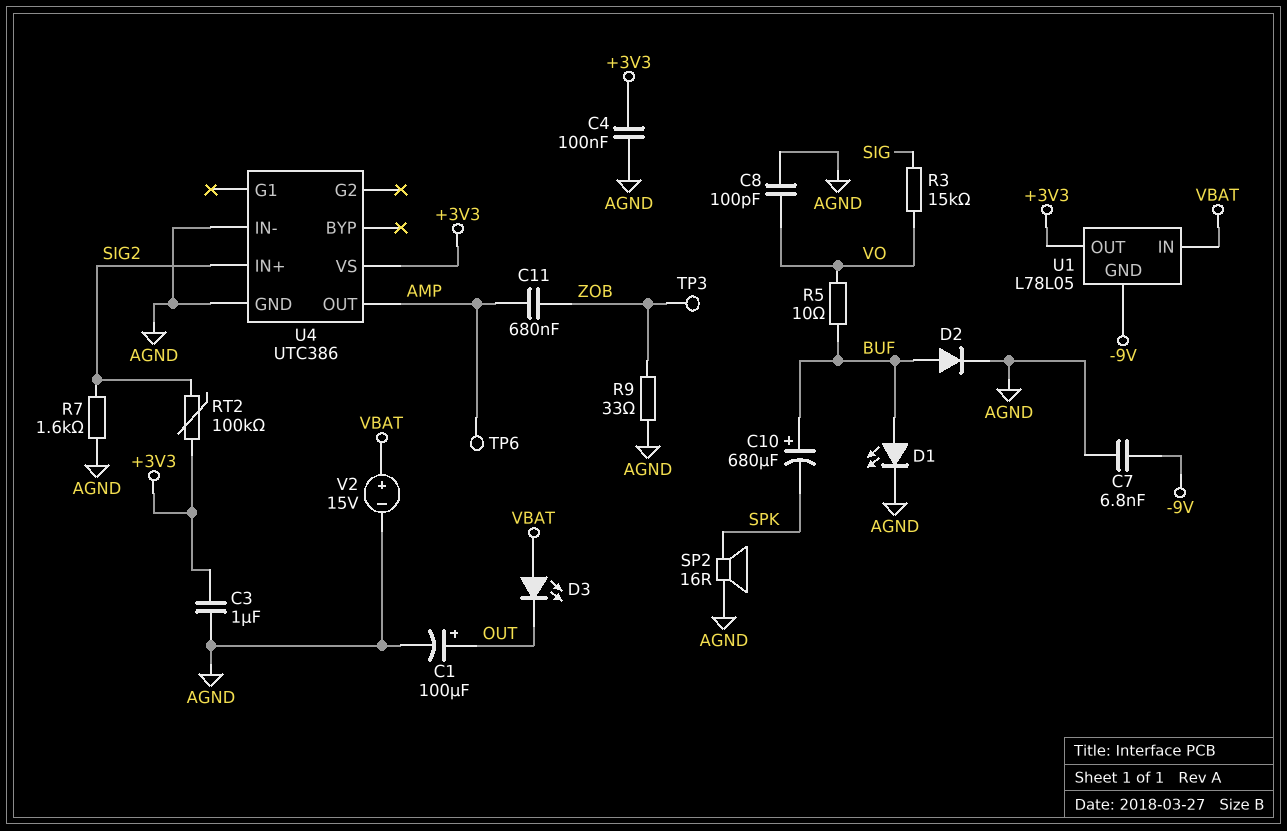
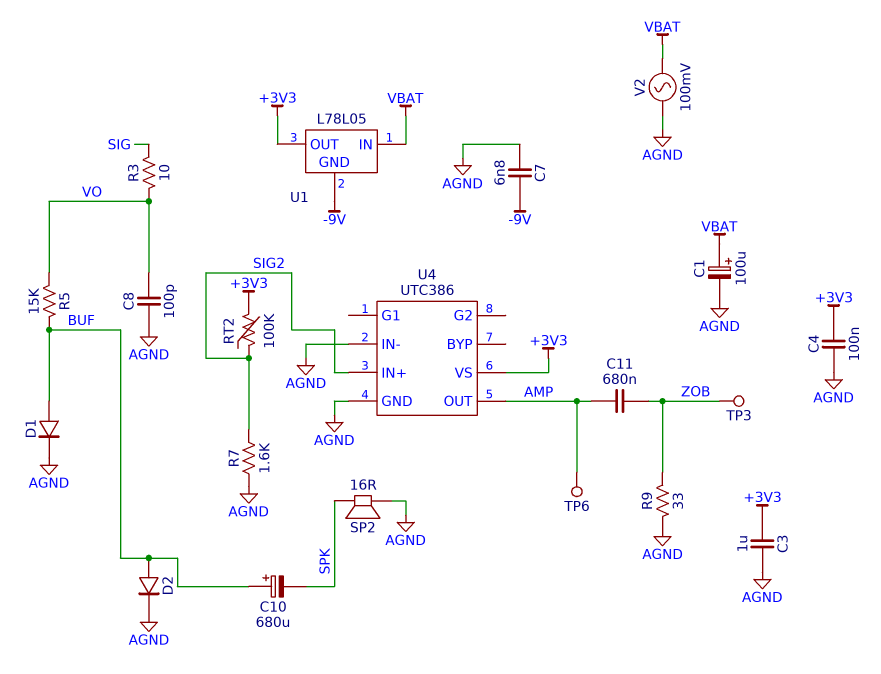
C1: 100uF (plus OUT, minus AGND) -> 100uF (plus VBAT, minus AGND)
D1: LED (A BUF, K AGND) -> diode (A BUF, K AGND)
D3: LED (A VBAT, K OUT) -> none
R3: 15k (SIG, VO) -> 10 (SIG, VO)
R5: 10 (BUF, VO) -> 15k (BUF, VO)
V2: 15V (plus VBAT, minus AGND) -> AC 100mV (AGND, VBAT)

